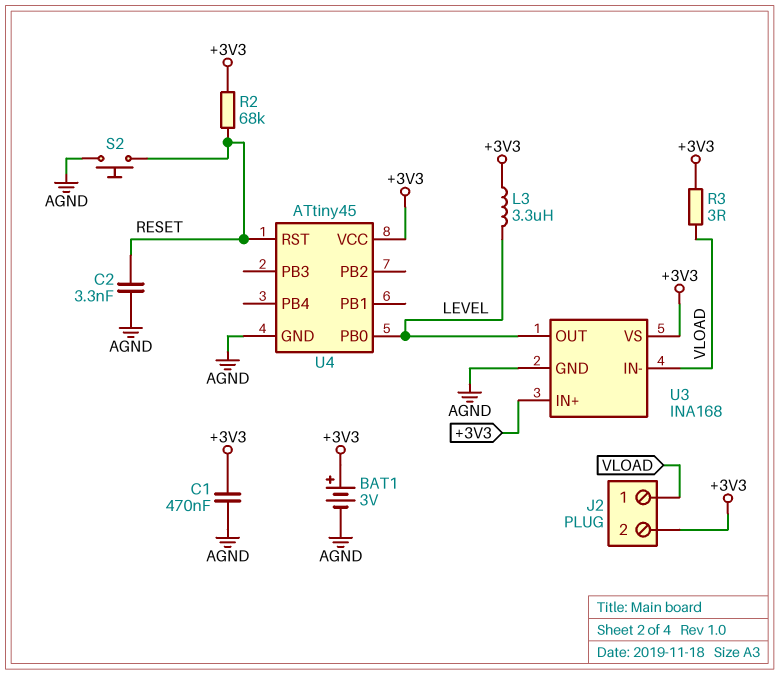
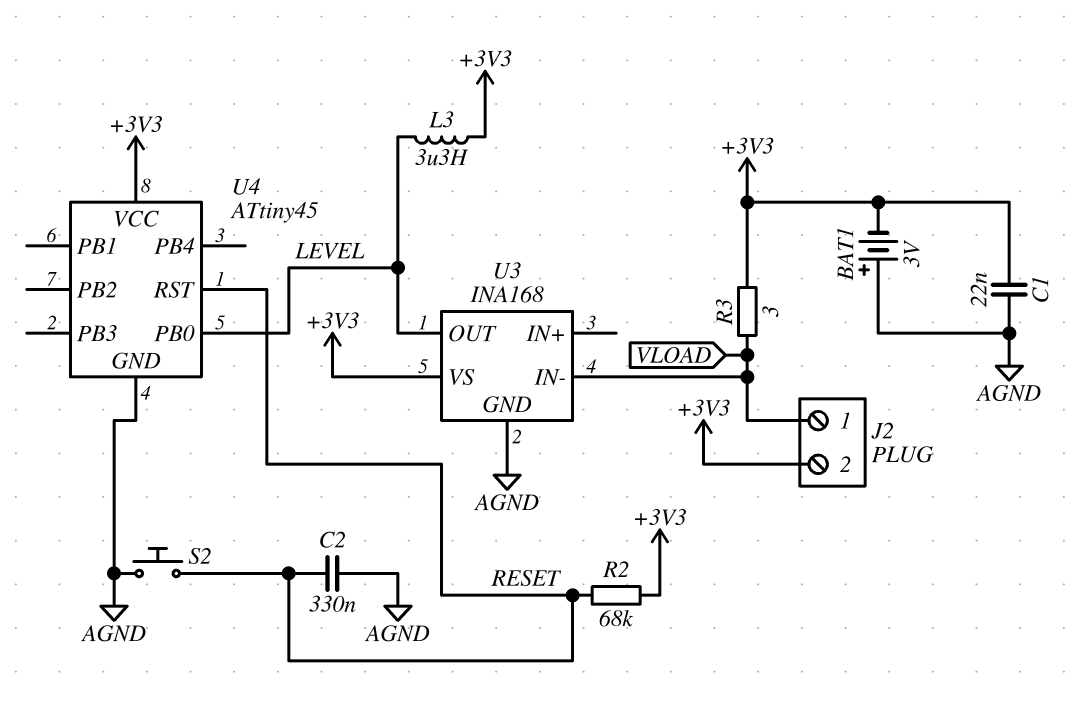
BAT1: 3V (plus +3V3, minus AGND) -> 3V (plus AGND, minus +3V3)
C1: 470nF (+3V3, AGND) -> 22nF (+3V3, AGND)
C2: 3.3nF (AGND, RESET) -> 330nF (AGND, RESET)
U3 pin IN+: +3V3 -> none

